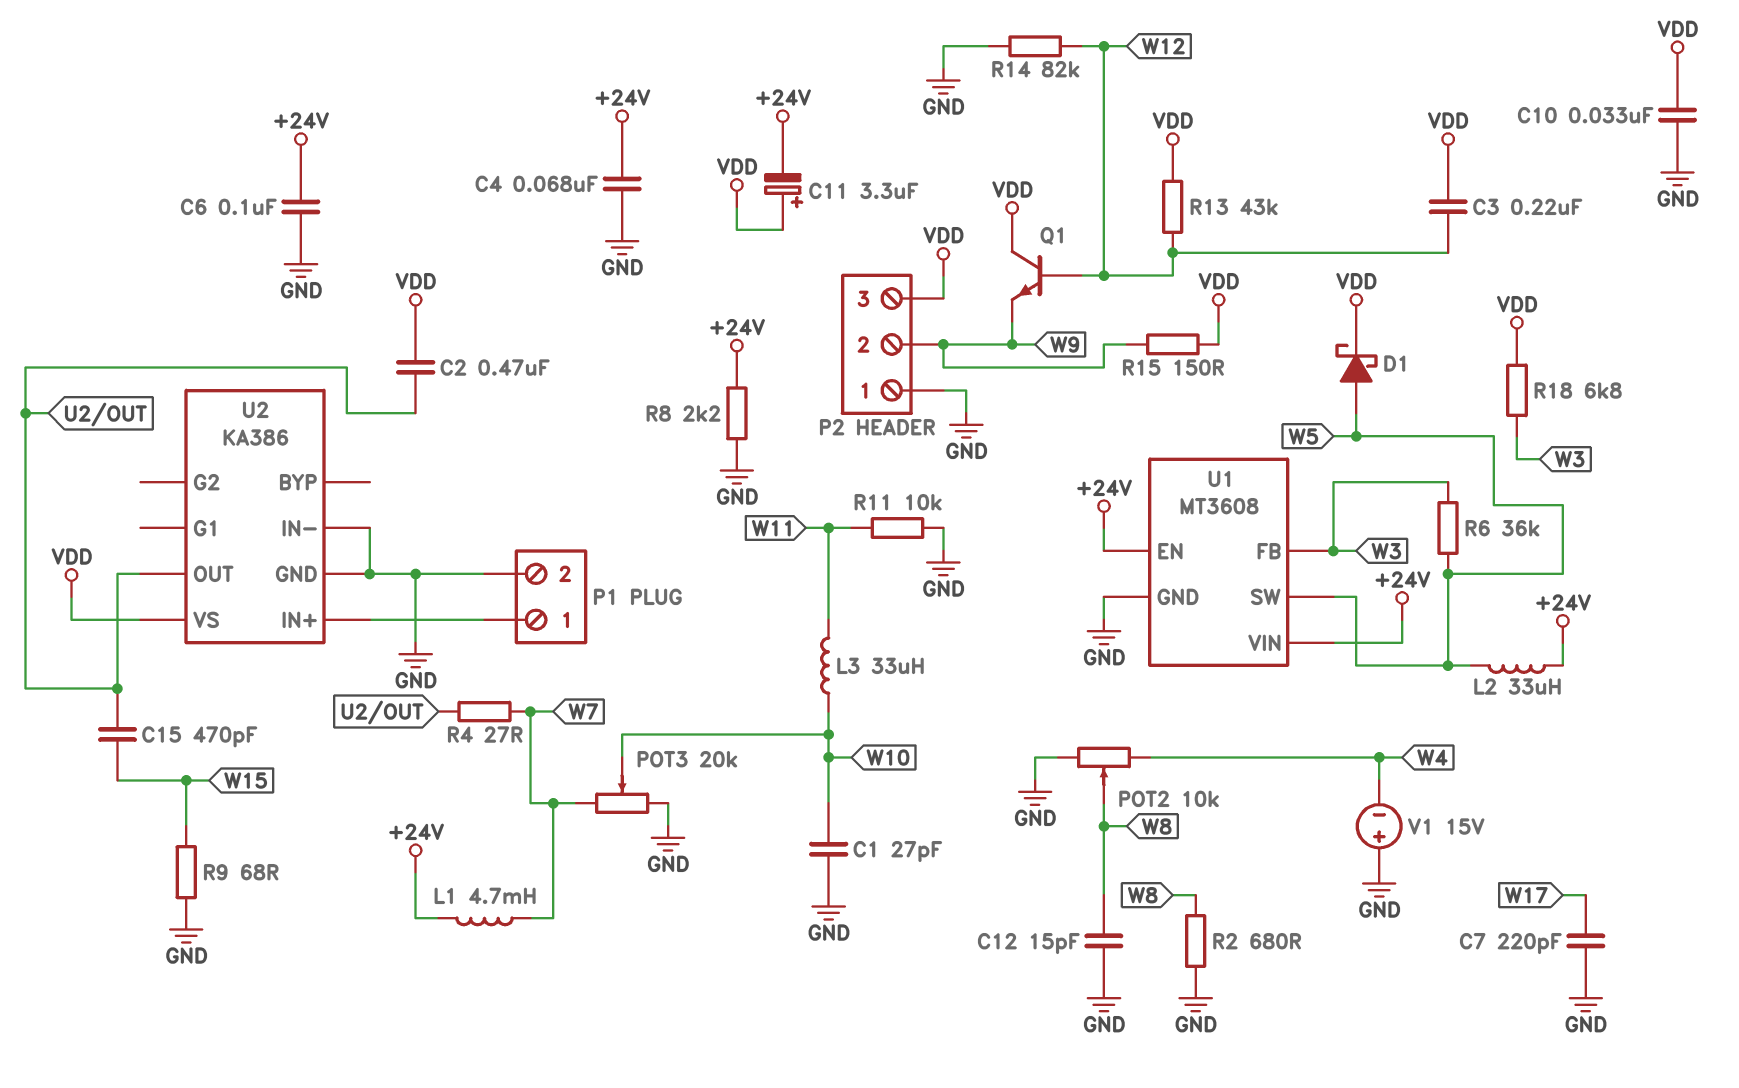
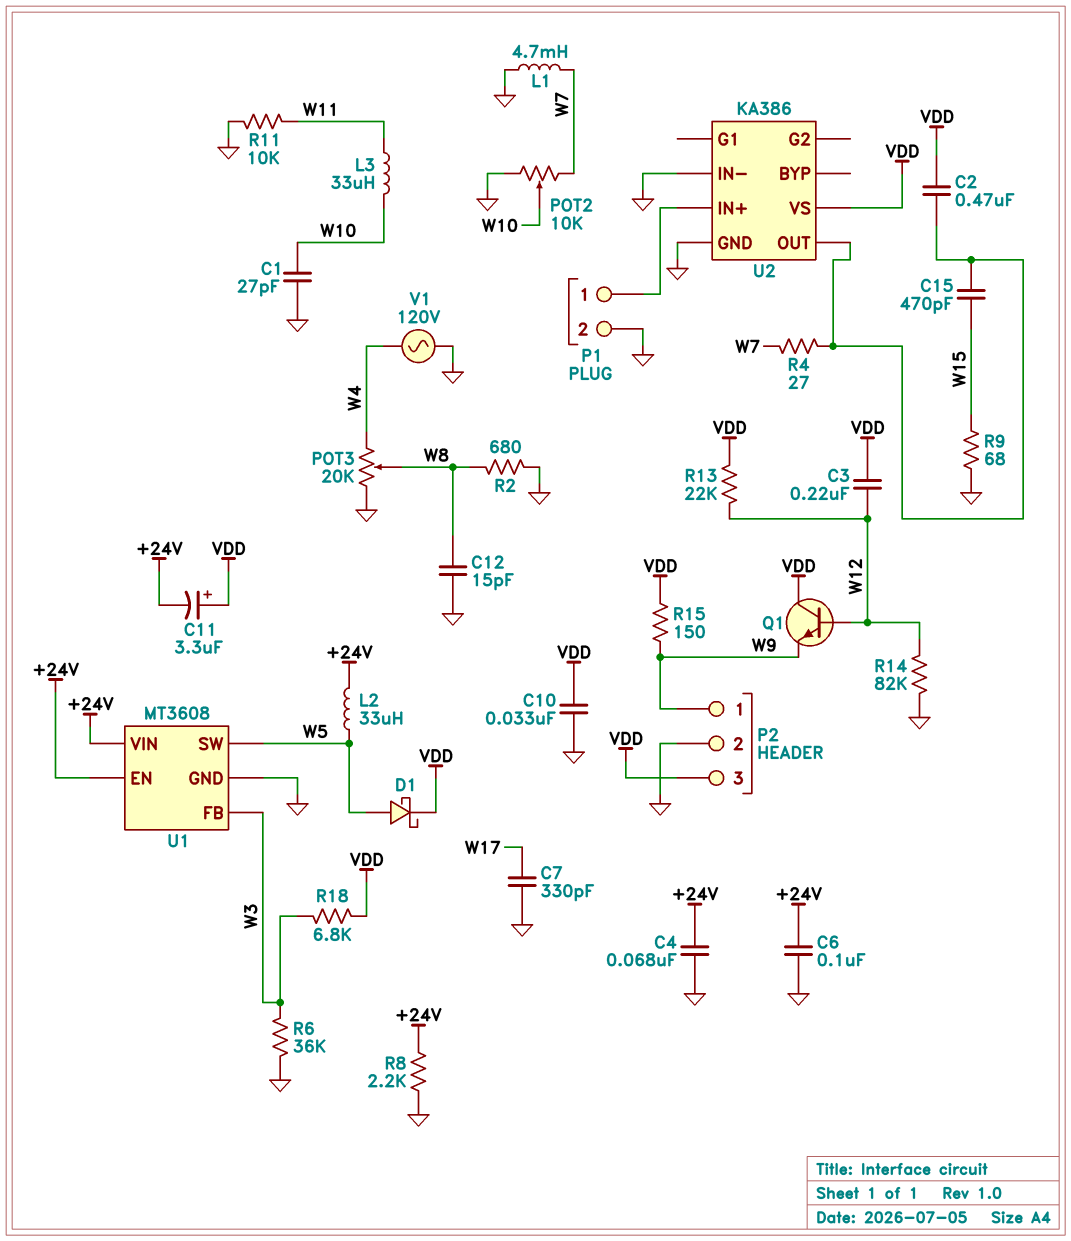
C7: 220pF (GND, W17) -> 330pF (GND, W17)
L1: 4.7mH (+24V, W7) -> 4.7mH (GND, W7)
P2 pin 1: GND -> W9
P2 pin 2: W9 -> GND
POT2: 10k (GND, W4, wiper W8) -> 10k (GND, W7, wiper W10)
POT3: 20k (GND, W7, wiper W10) -> 20k (GND, W4, wiper W8)
R6: 36k (W3, W5) -> 36k (GND, W3)
R13: 43k (VDD, W12) -> 22k (VDD, W12)
V1: 15V (plus GND, minus W4) -> AC 120V (GND, W4)

